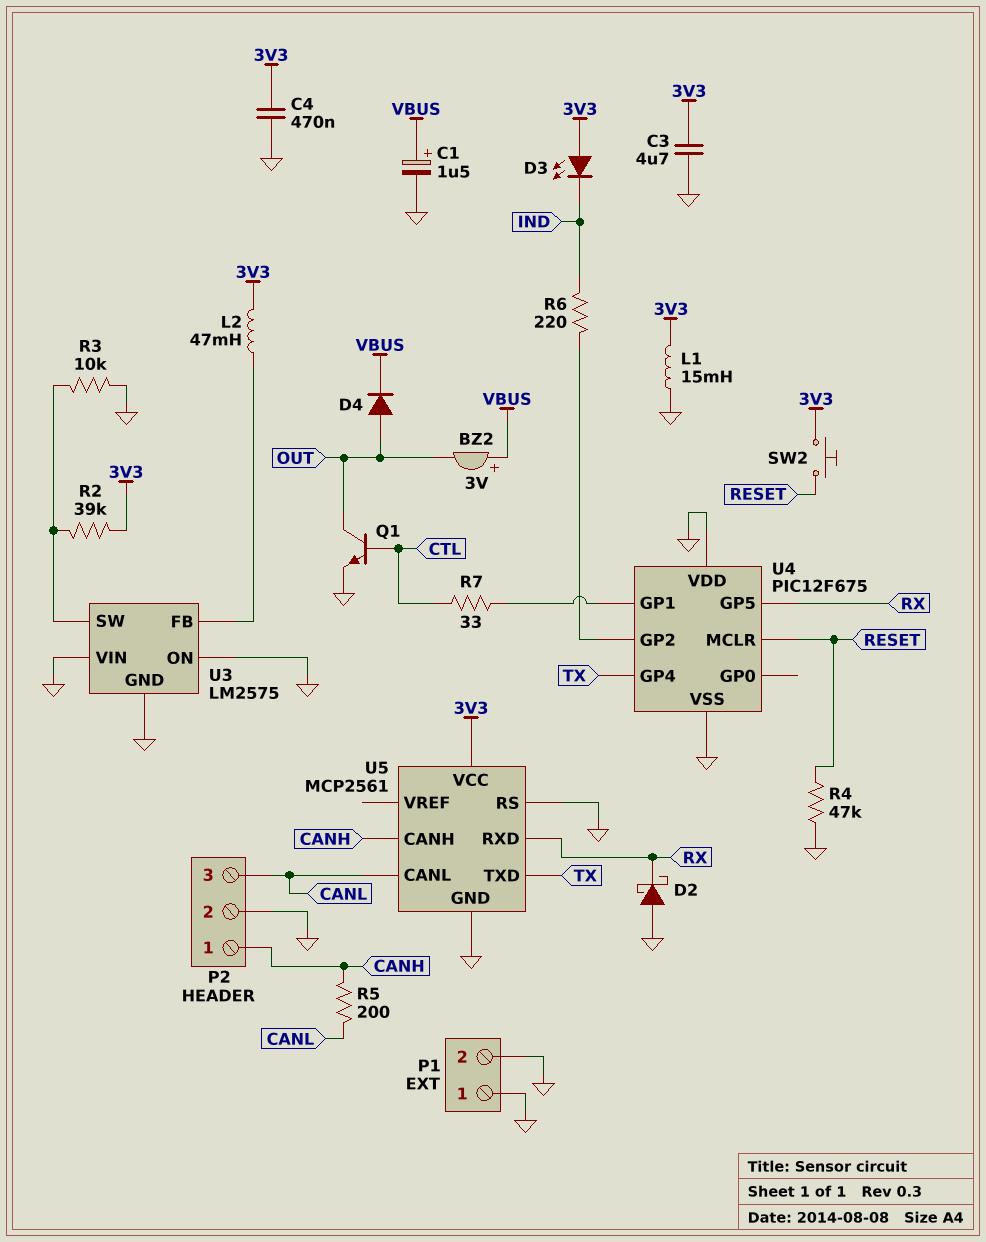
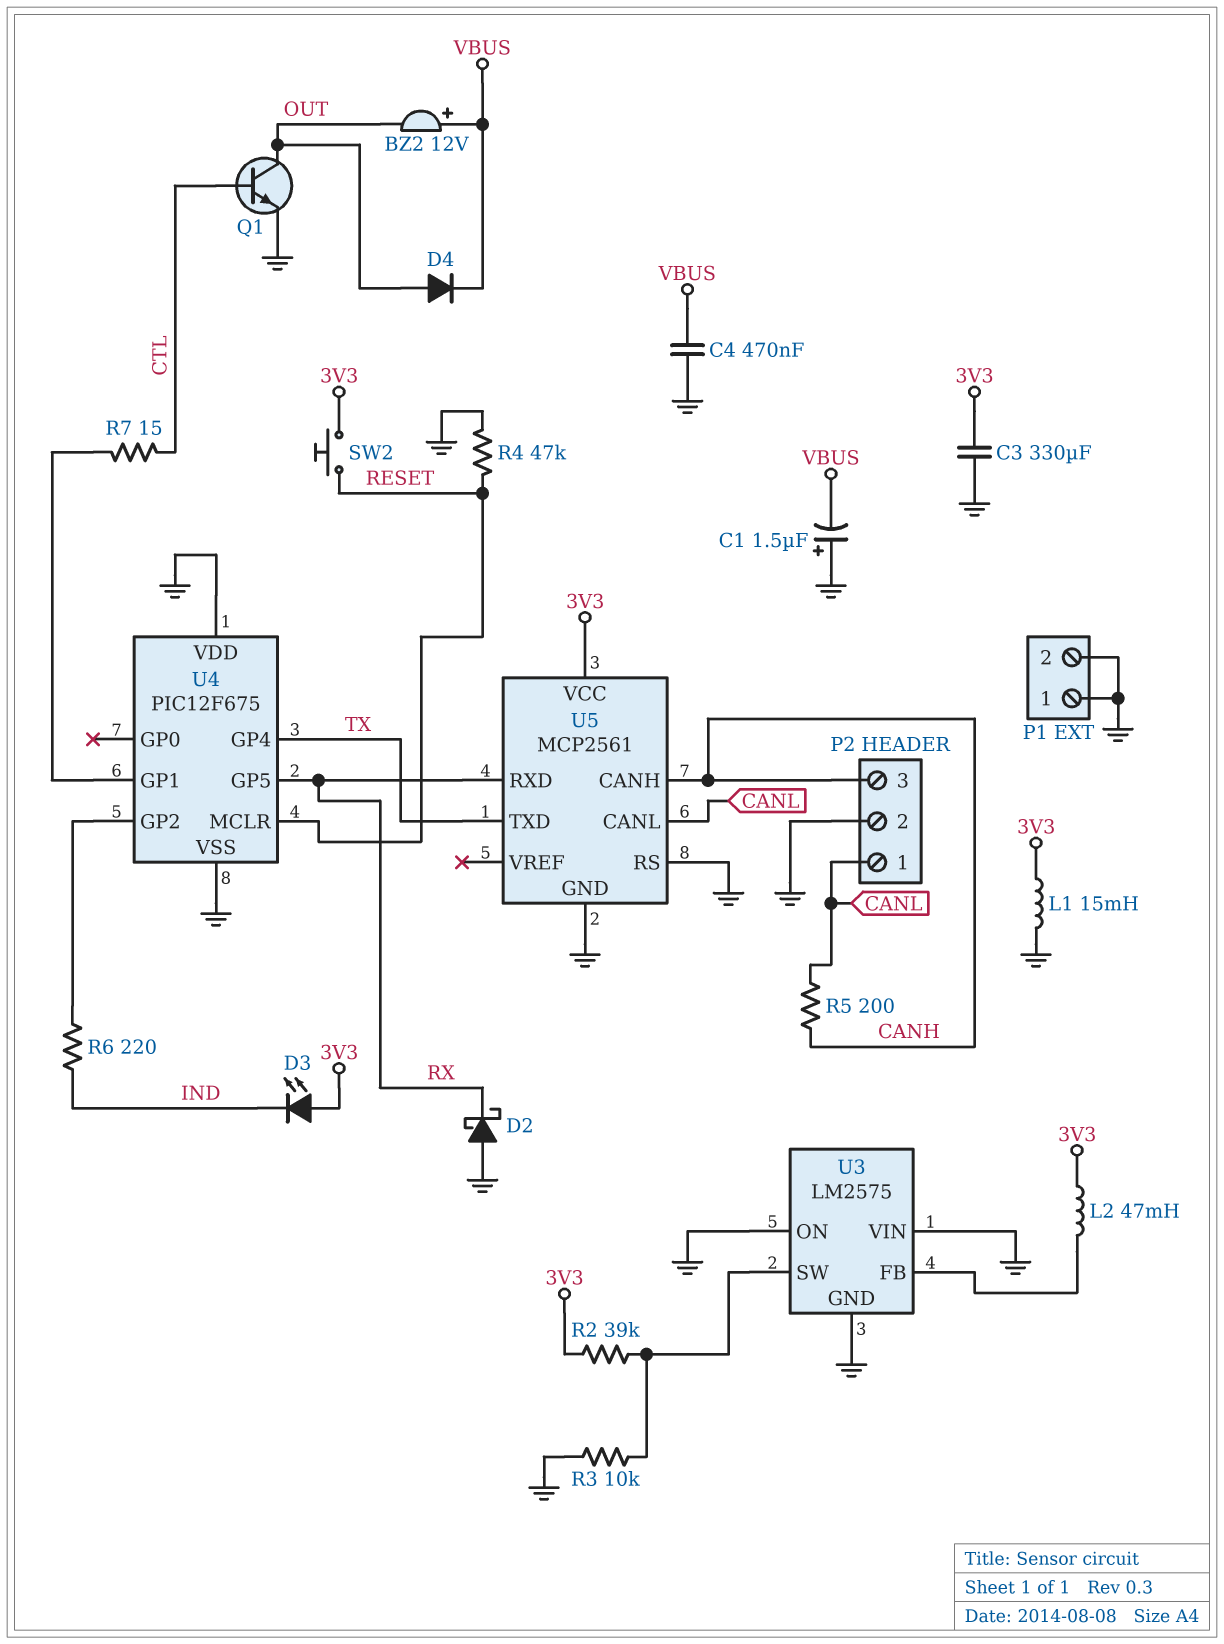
BZ2: buzzer 3V (plus VBUS, minus OUT) -> buzzer 12V (plus VBUS, minus OUT)
C1: 1.5uF (plus VBUS, minus GND) -> 1.5uF (plus GND, minus VBUS)
C3: 4.7uF (3V3, GND) -> 330uF (3V3, GND)
C4: 470nF (3V3, GND) -> 470nF (GND, VBUS)
P2 pin 1: CANH -> CANL
P2 pin 3: CANL -> CANH
R7: 33 (CTL, U4/GP1) -> 15 (CTL, U4/GP1)

